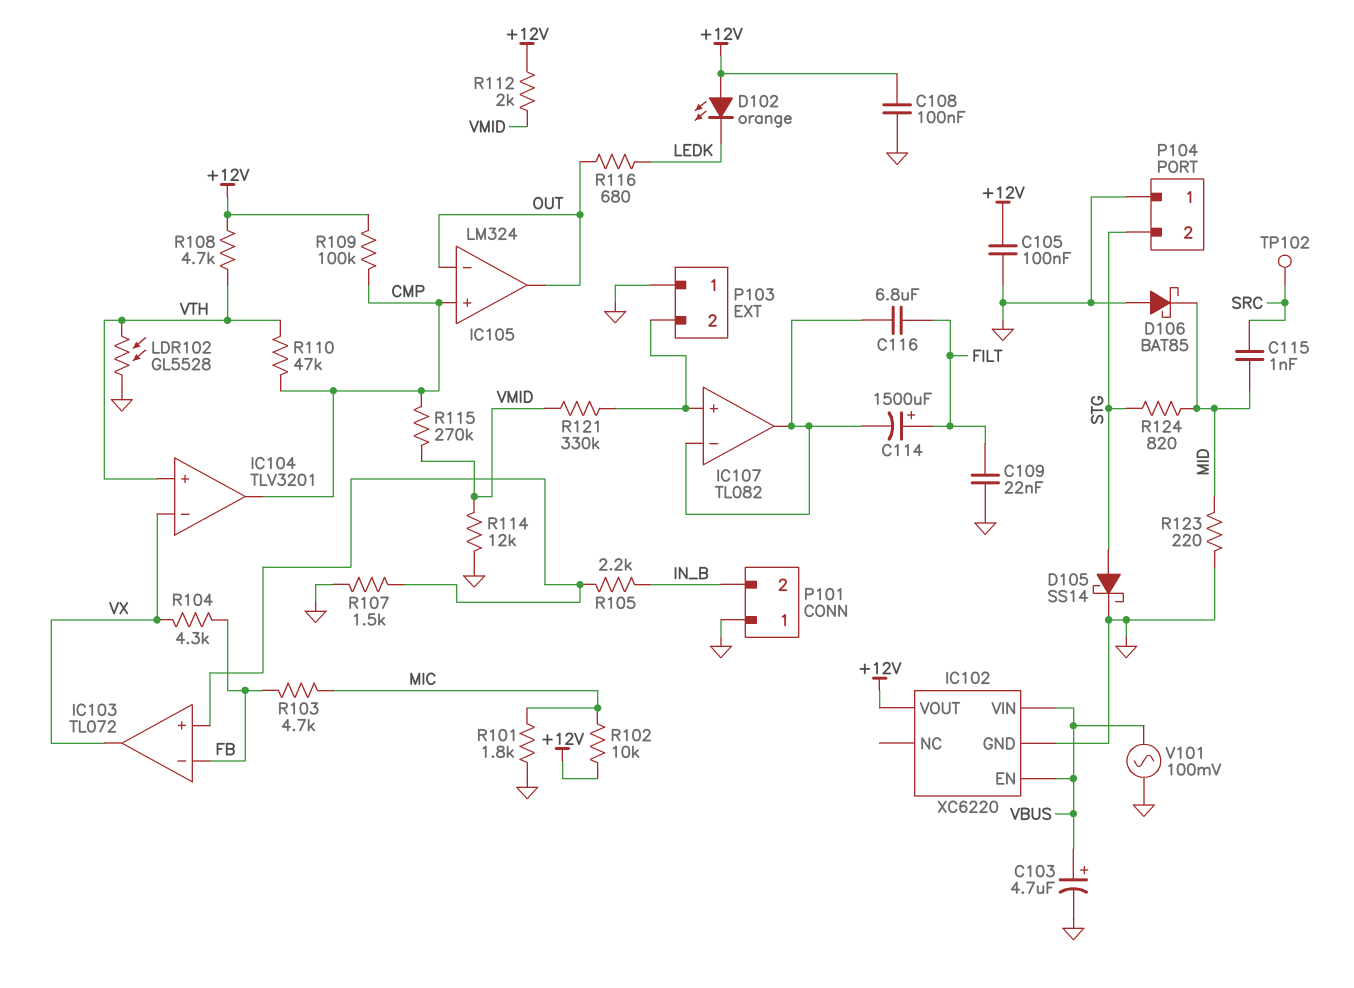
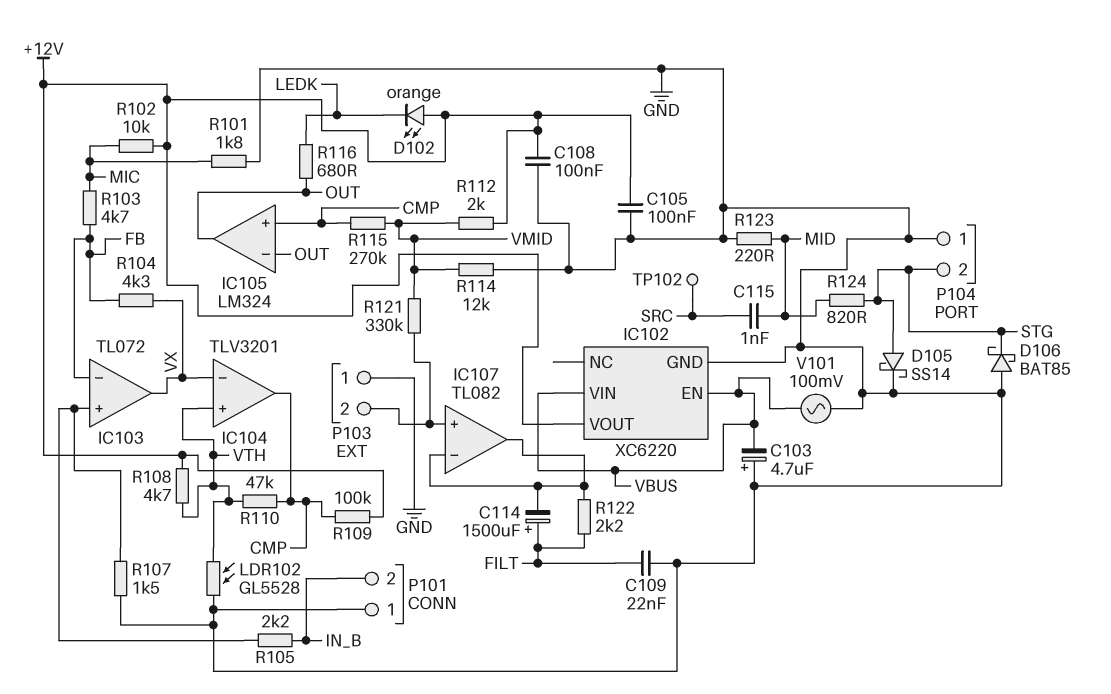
C103: 4.7uF (plus VBUS, minus GND) -> 4.7uF (plus GND, minus VBUS)
C116: 6.8uF (FILT, IC107/in-) -> none
D106: schottky BAT85 (A GND, K MID) -> schottky BAT85 (A GND, K STG)
R122: none -> 2.2k (FILT, IC107/in-)

